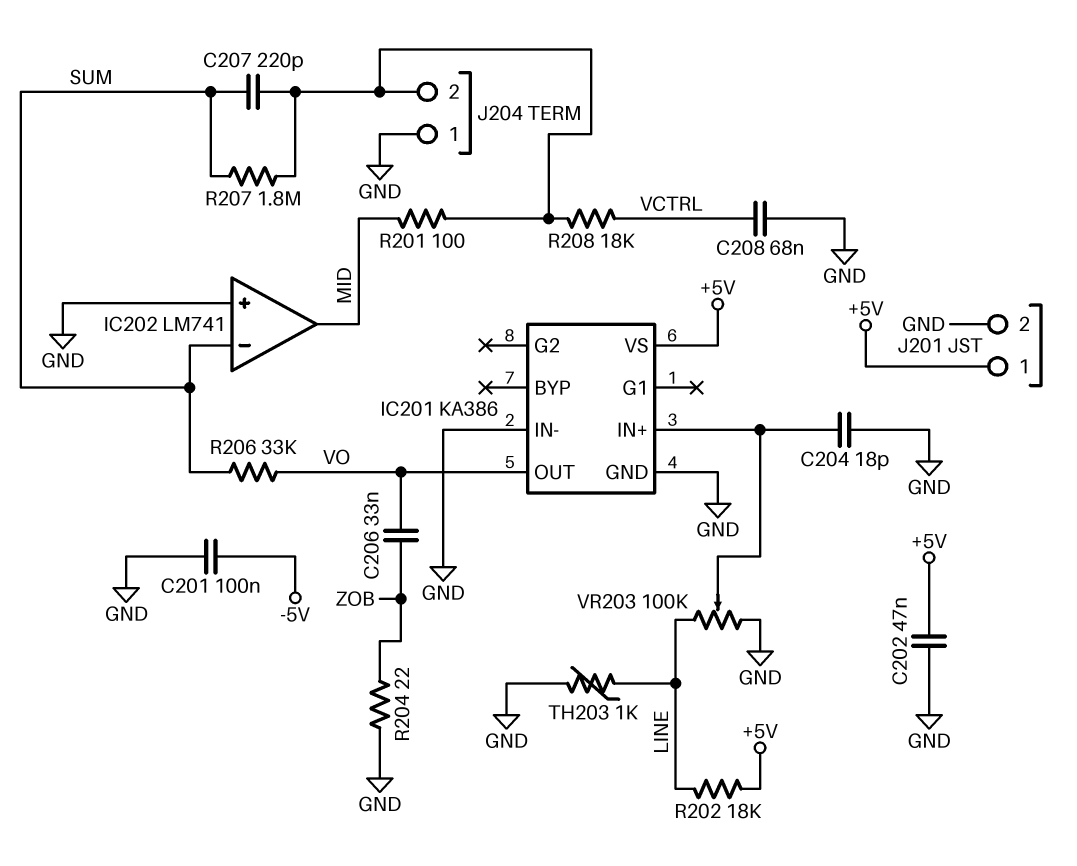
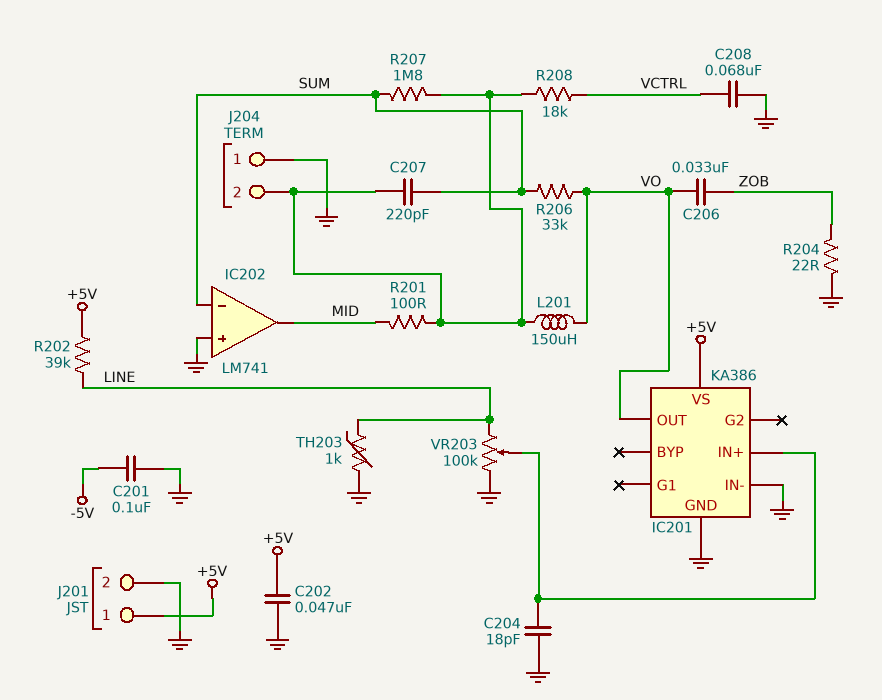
L201: none -> 150uH (J204/2, VO)
R202: 18k (+5V, LINE) -> 39k (+5V, LINE)

